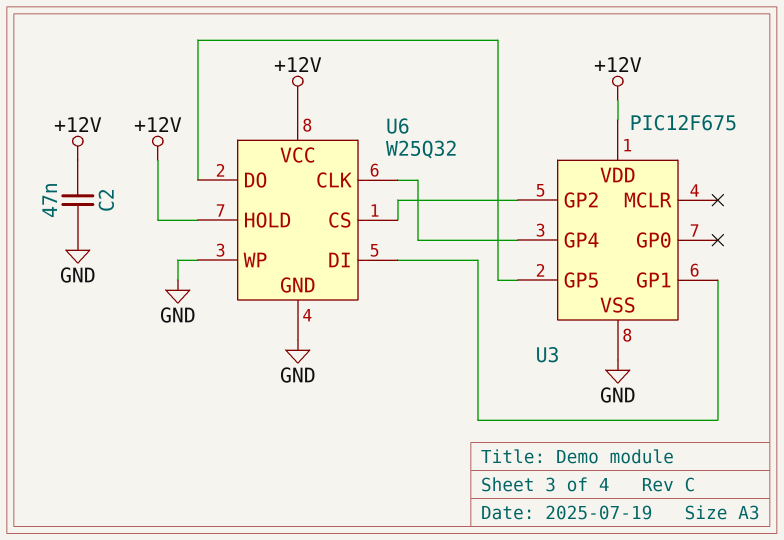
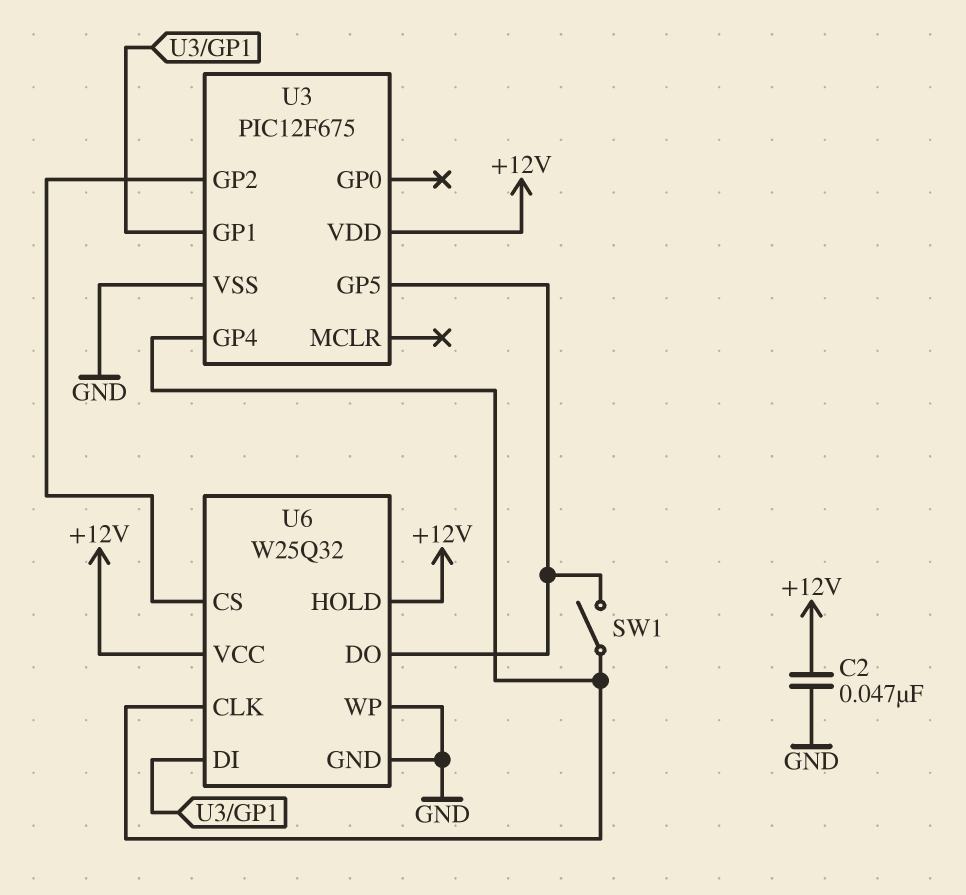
SW1: none -> switch (U3/GP4, U3/GP5)

